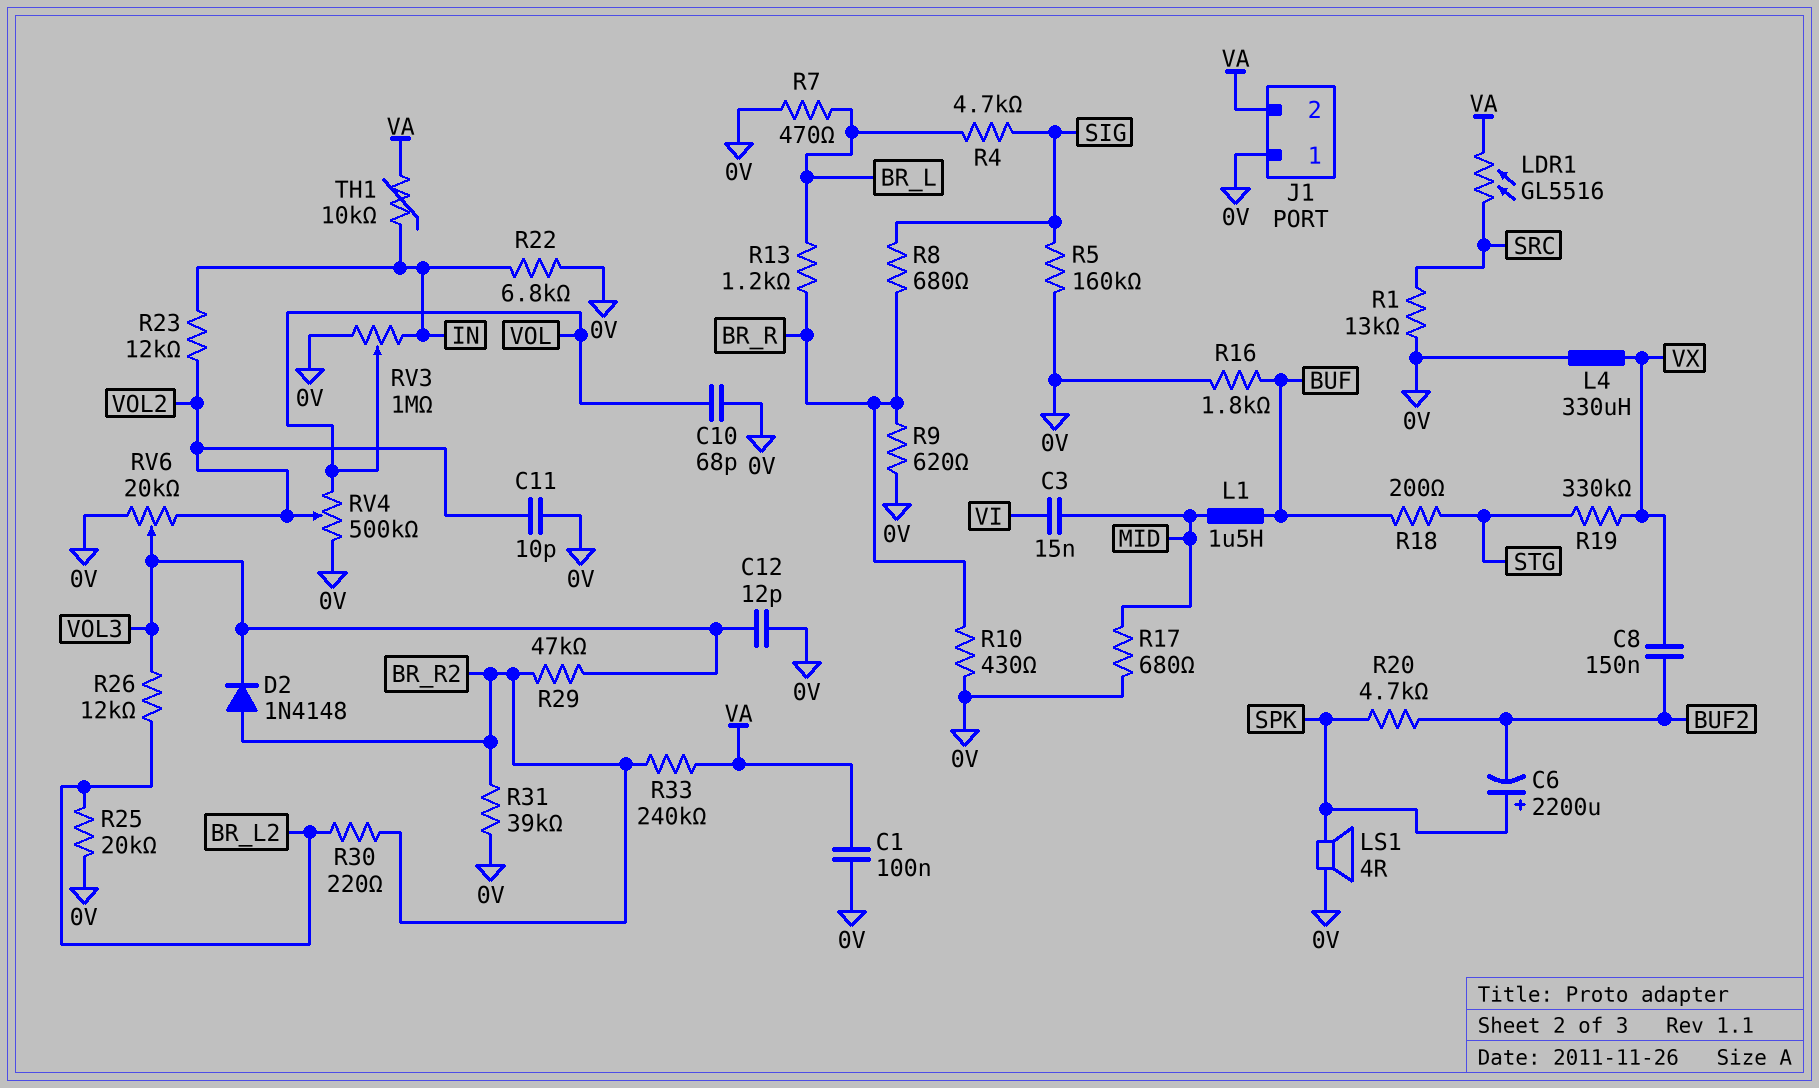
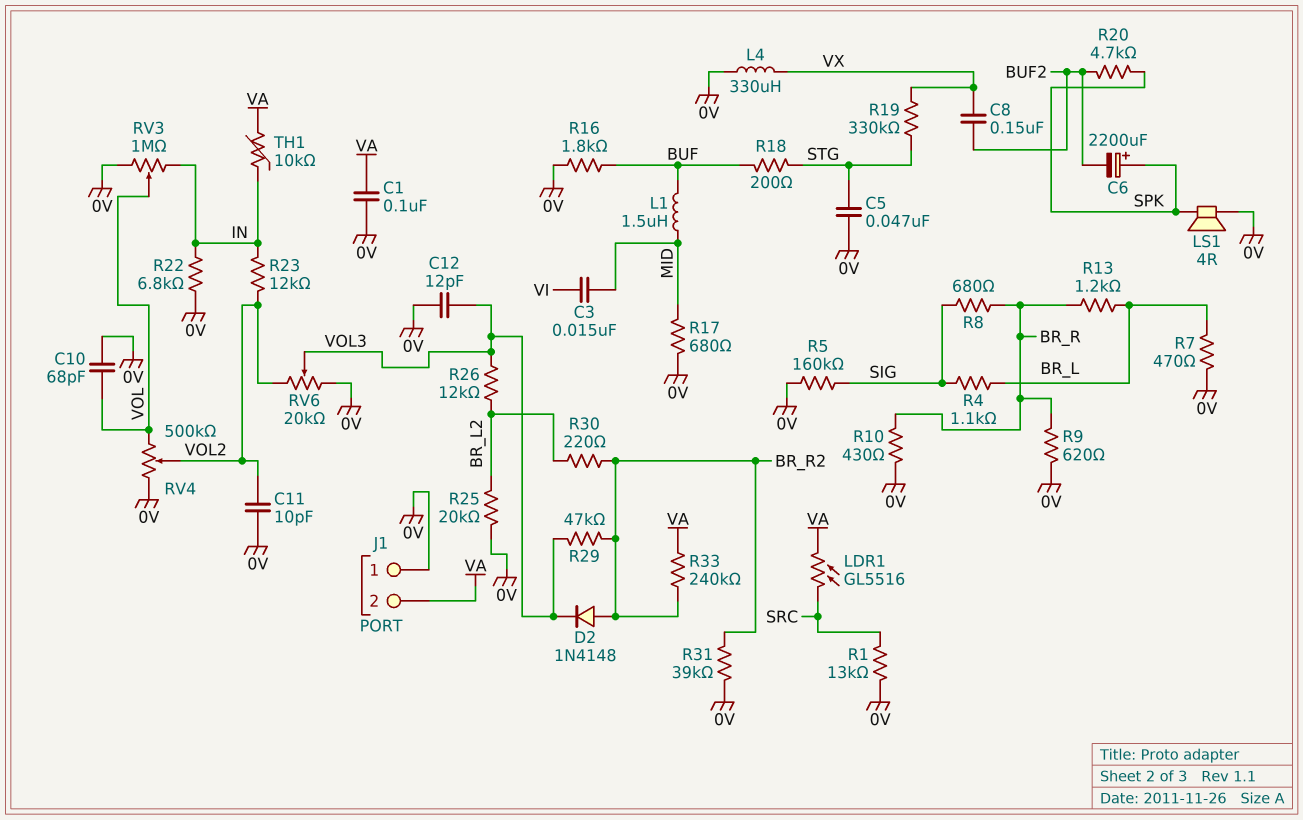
C5: none -> 47nF (0V, STG)
R4: 4.7k (BR_L, SIG) -> 1.1k (BR_L, SIG)

